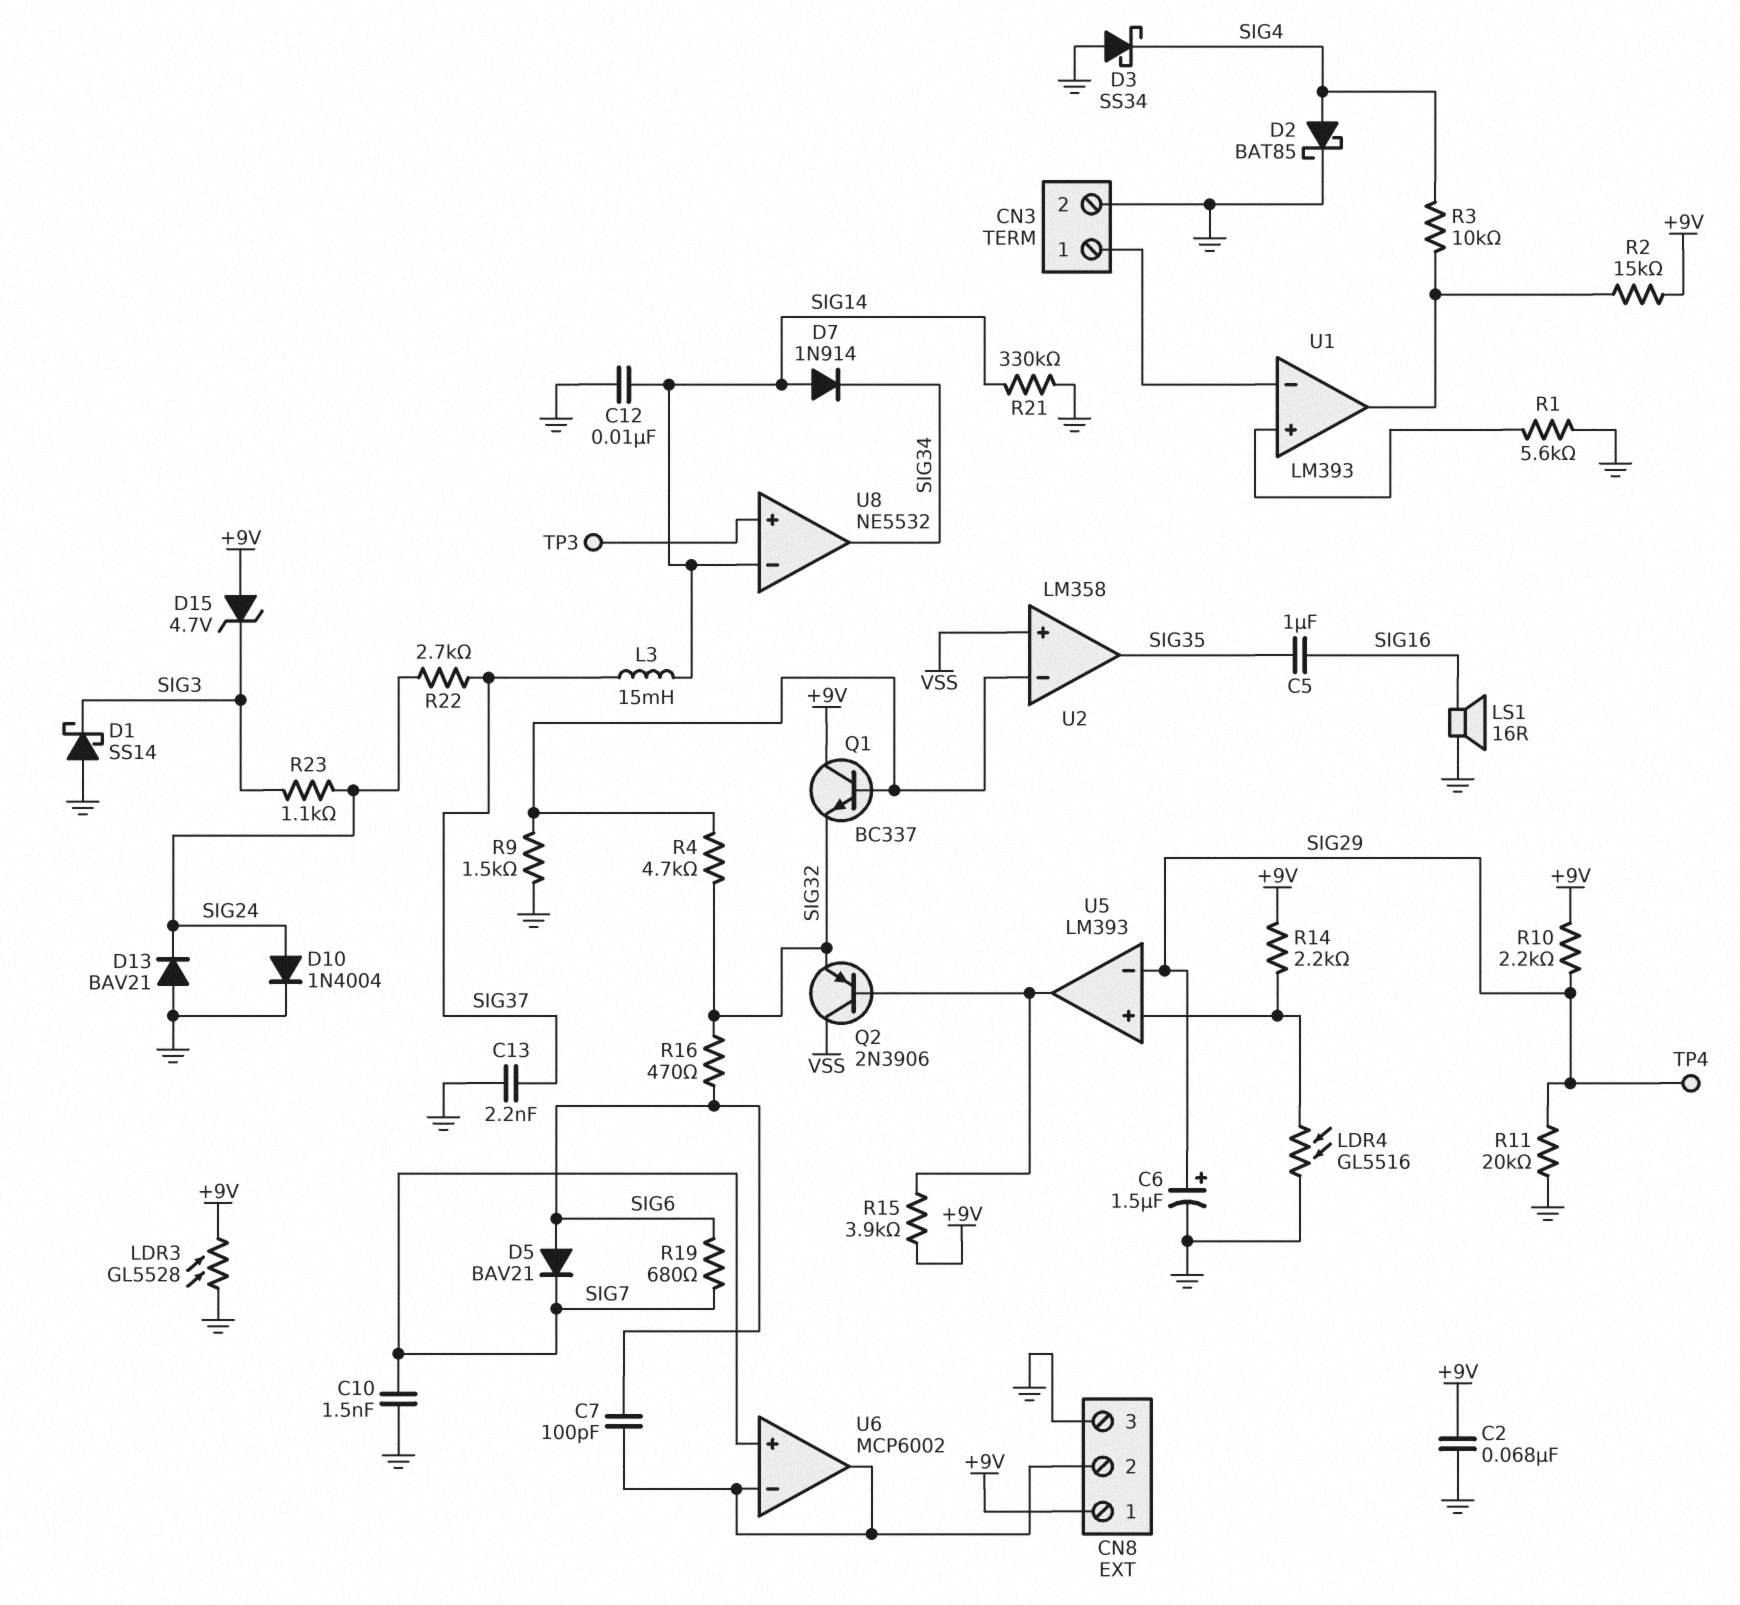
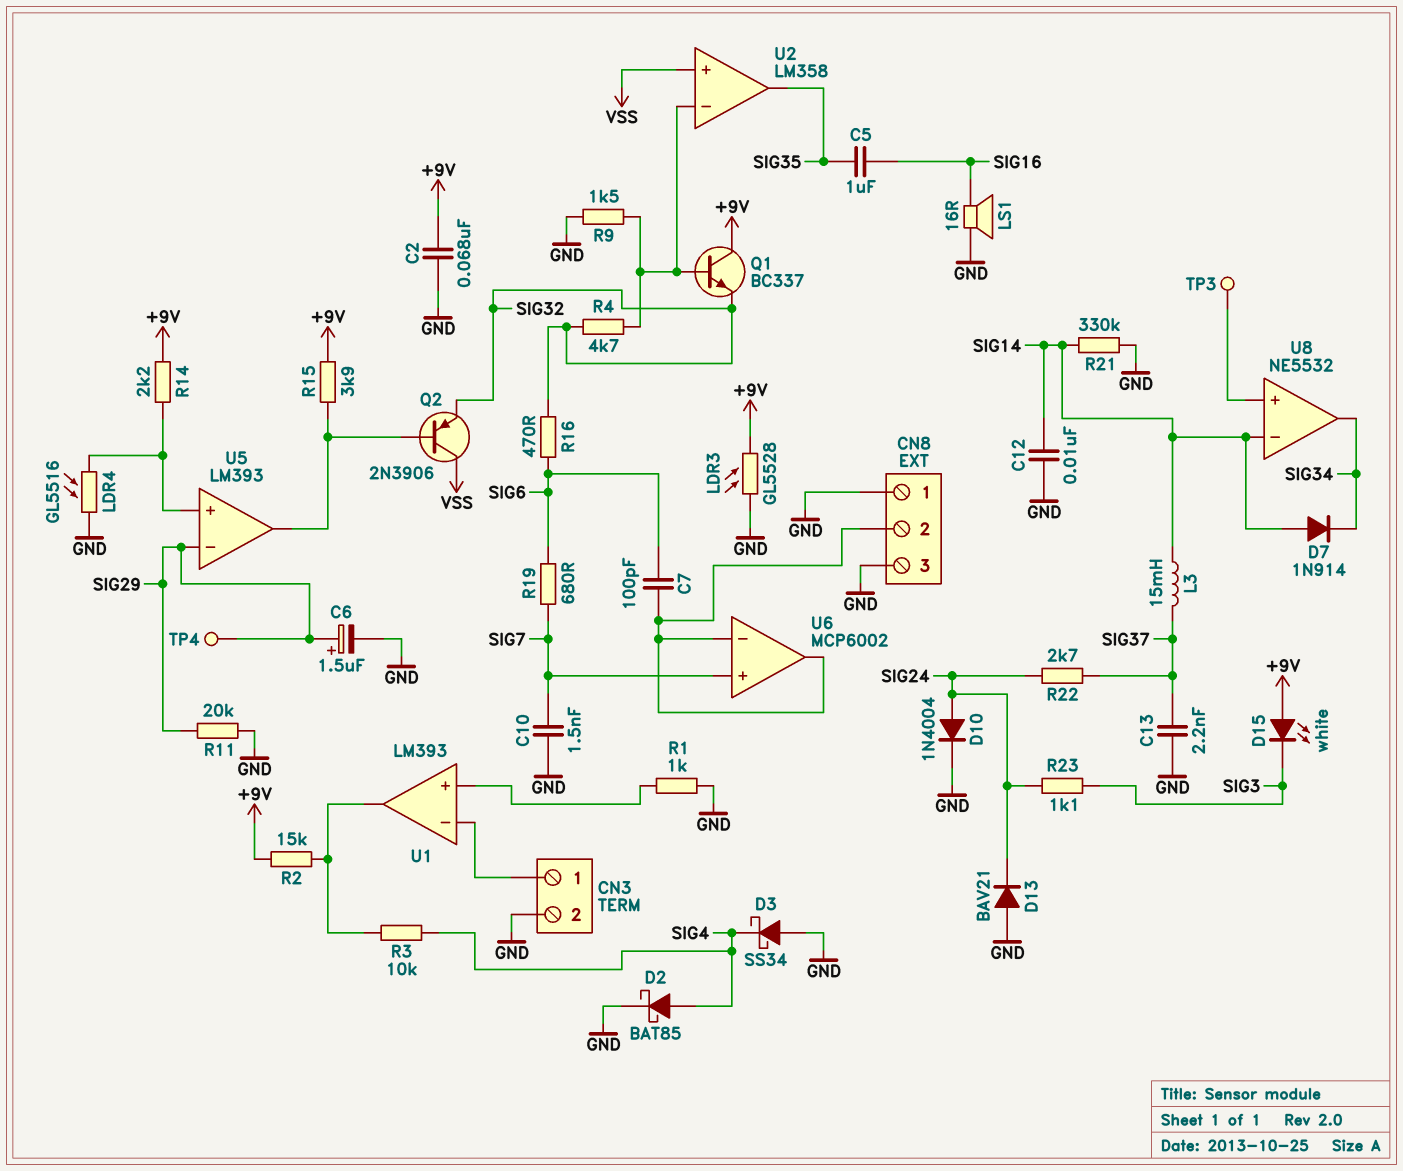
CN8 pin 1: +9V -> GND
D1: schottky SS14 (A GND, K SIG3) -> none
D5: diode BAV21 (A SIG6, K SIG7) -> none
D15: zener 4.7V (A +9V, K SIG3) -> LED white (A +9V, K SIG3)
R1: 5.6k (GND, U1/in+) -> 1k (GND, U1/in+)
R10: 2.2k (+9V, SIG29) -> none

